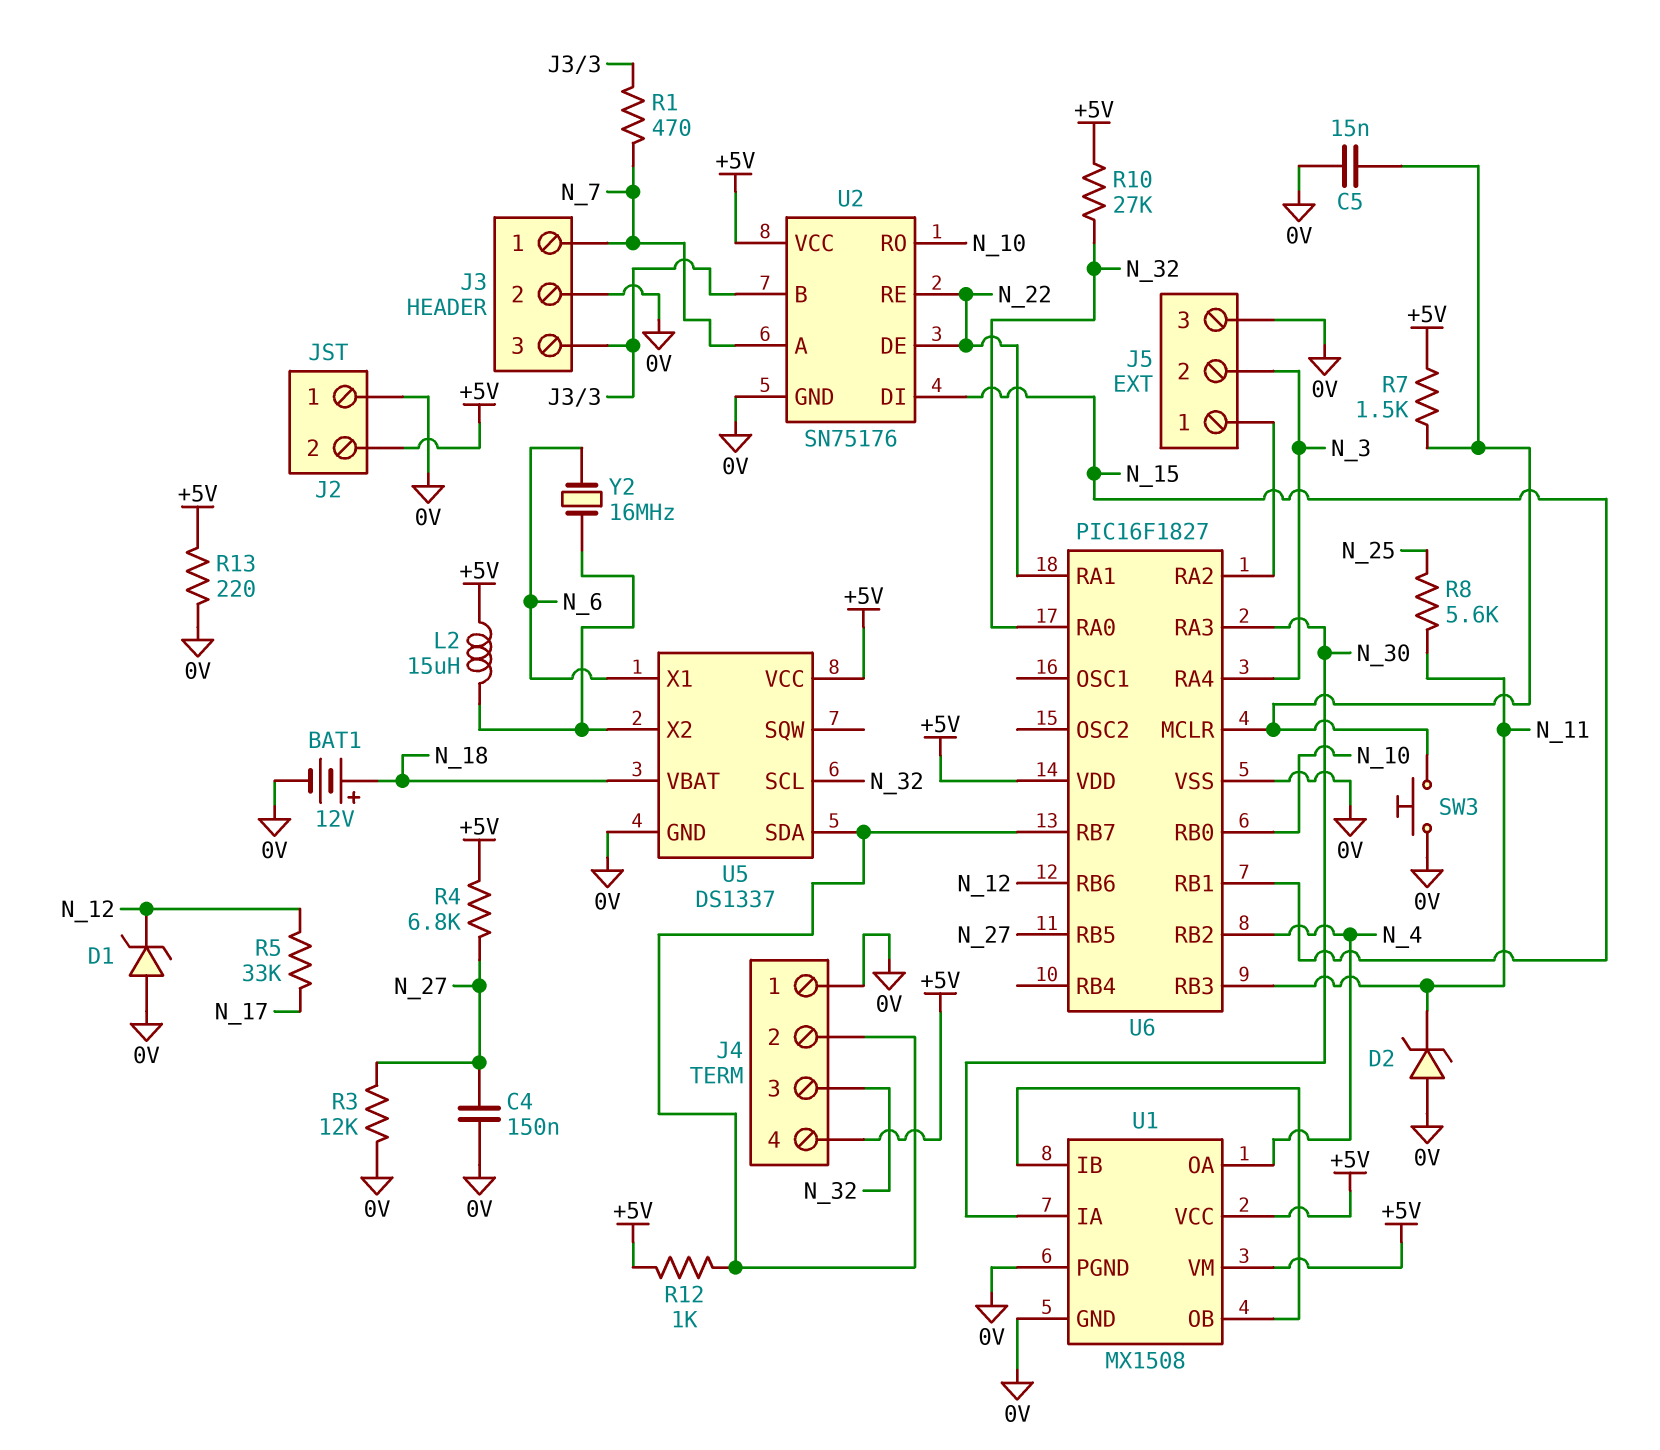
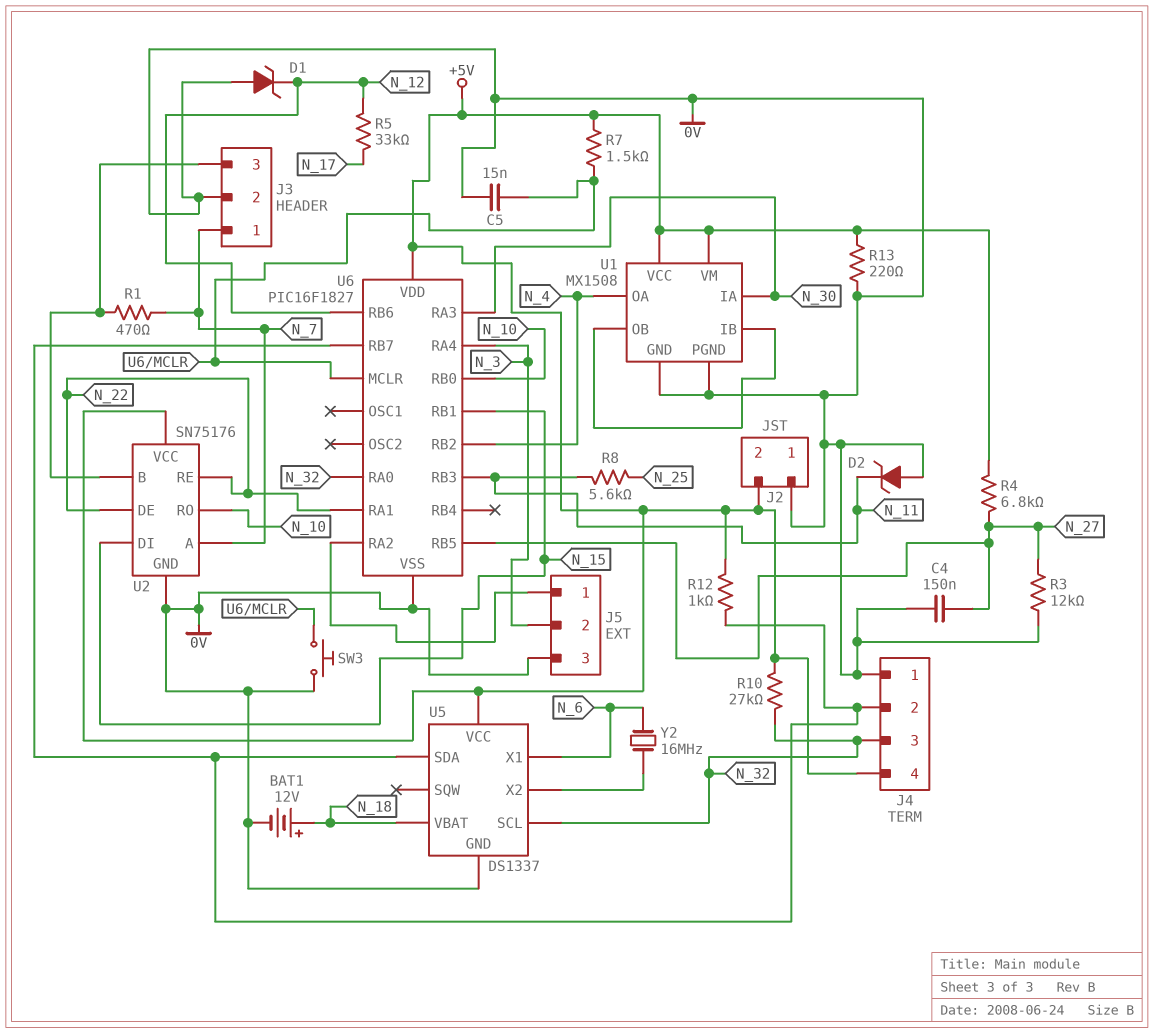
L2: 15uH (+5V, U5/X2) -> none

